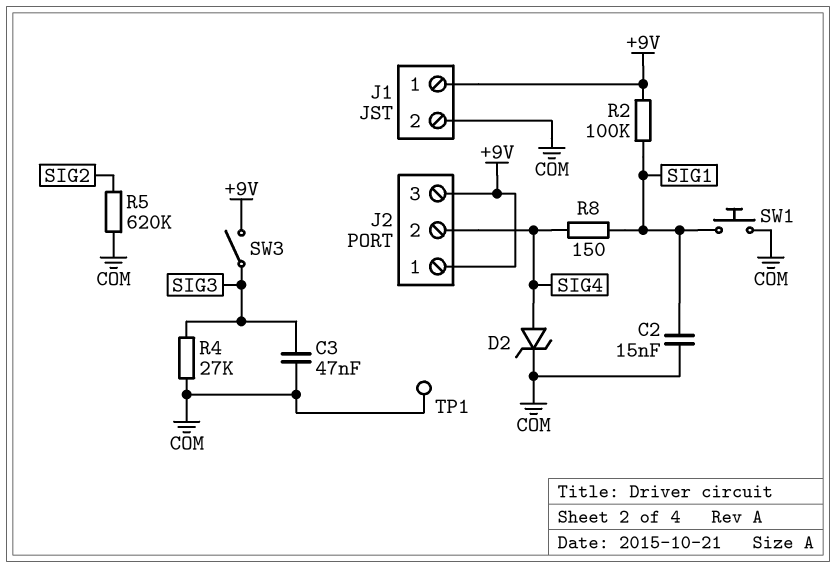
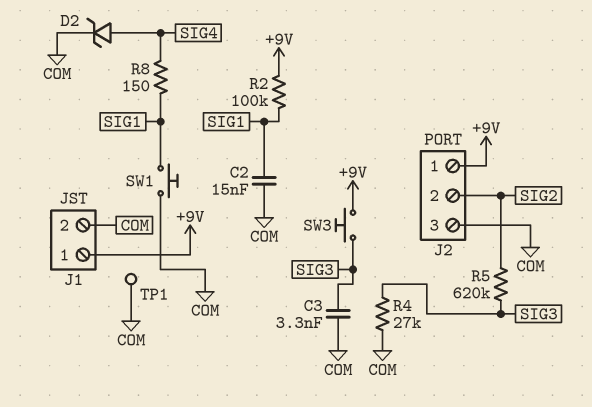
C3: 47nF (COM, SIG3) -> 3.3nF (COM, SIG3)
J2 pin 2: SIG4 -> SIG2
J2 pin 3: +9V -> COM
R5: 620k (COM, SIG2) -> 620k (SIG2, SIG3)
SW3: switch (+9V, SIG3) -> button (+9V, SIG3)

